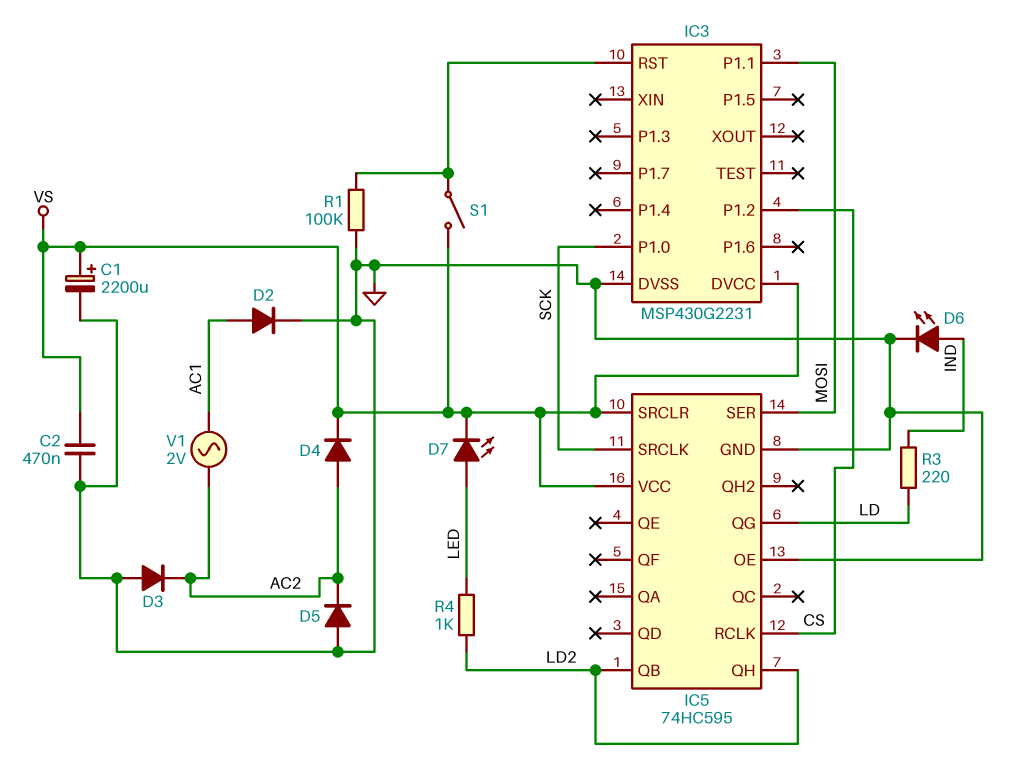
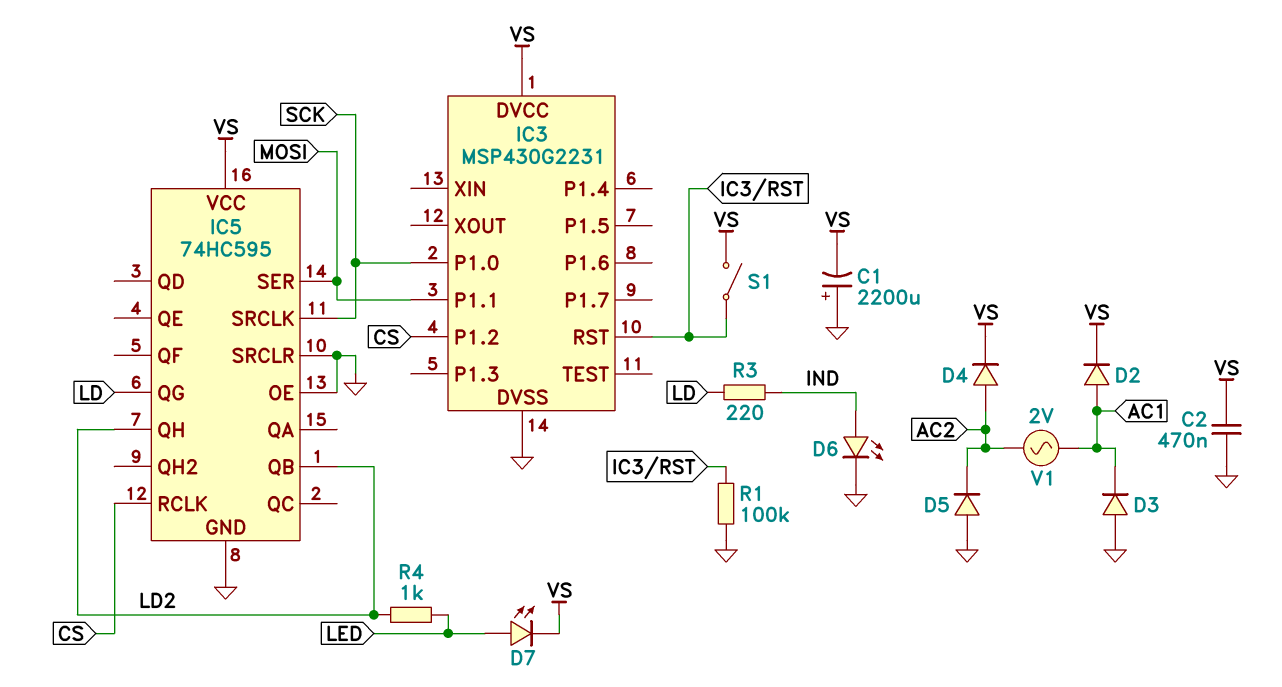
C1: 2200uF (plus VS, minus GND) -> 2200uF (plus GND, minus VS)
D2: diode (A AC1, K GND) -> diode (A AC1, K VS)
D3: diode (A GND, K AC2) -> diode (A GND, K AC1)
IC5 pin SRCLR: VS -> GND

